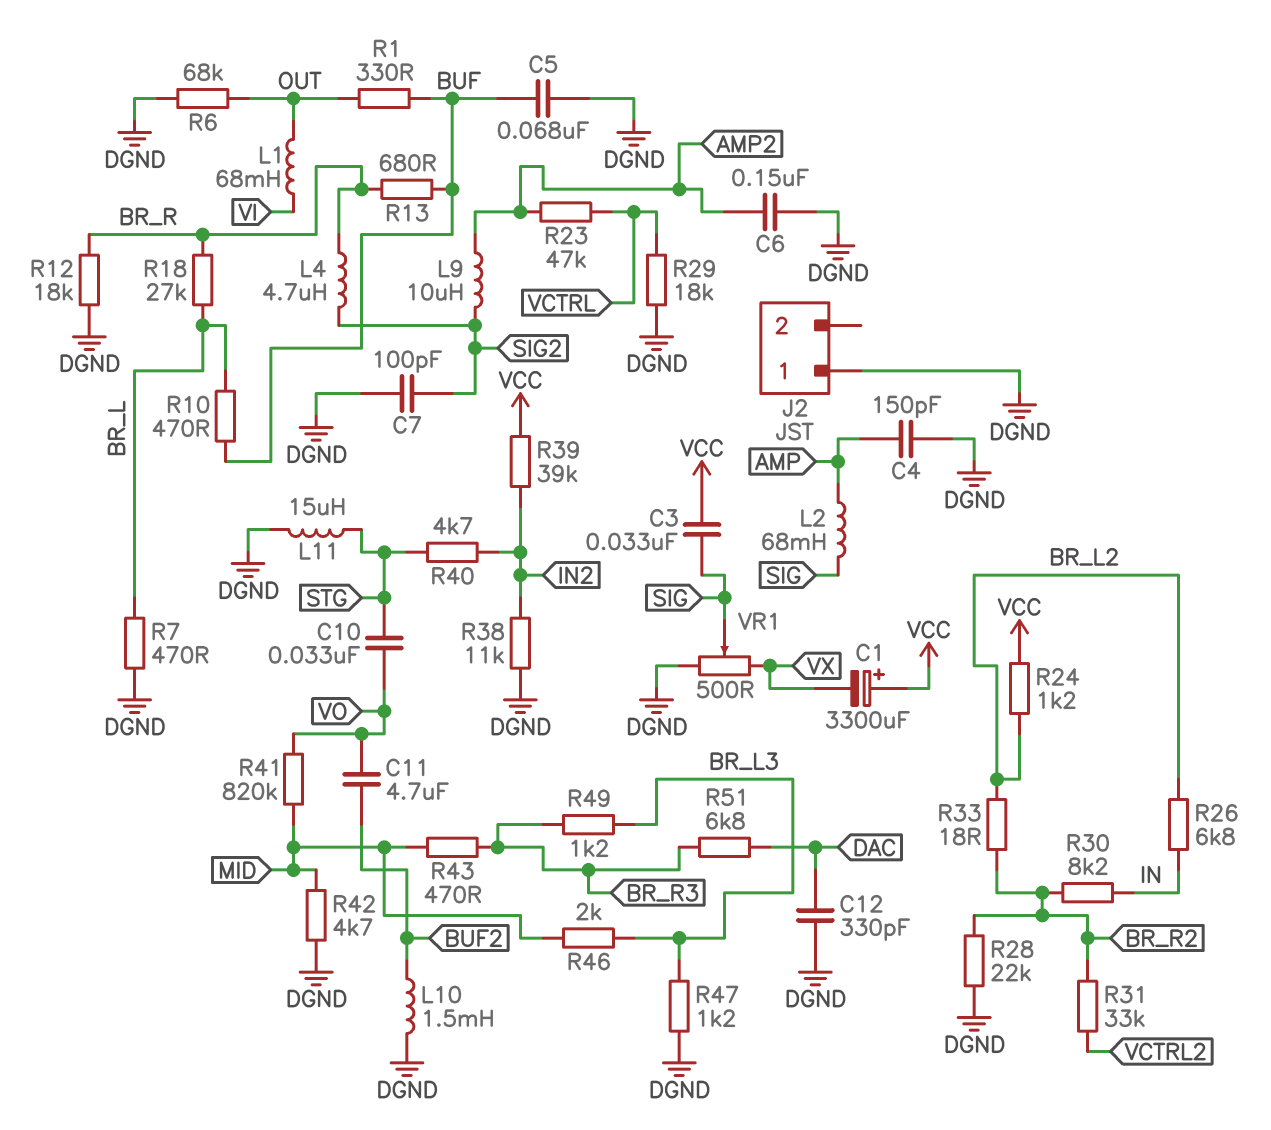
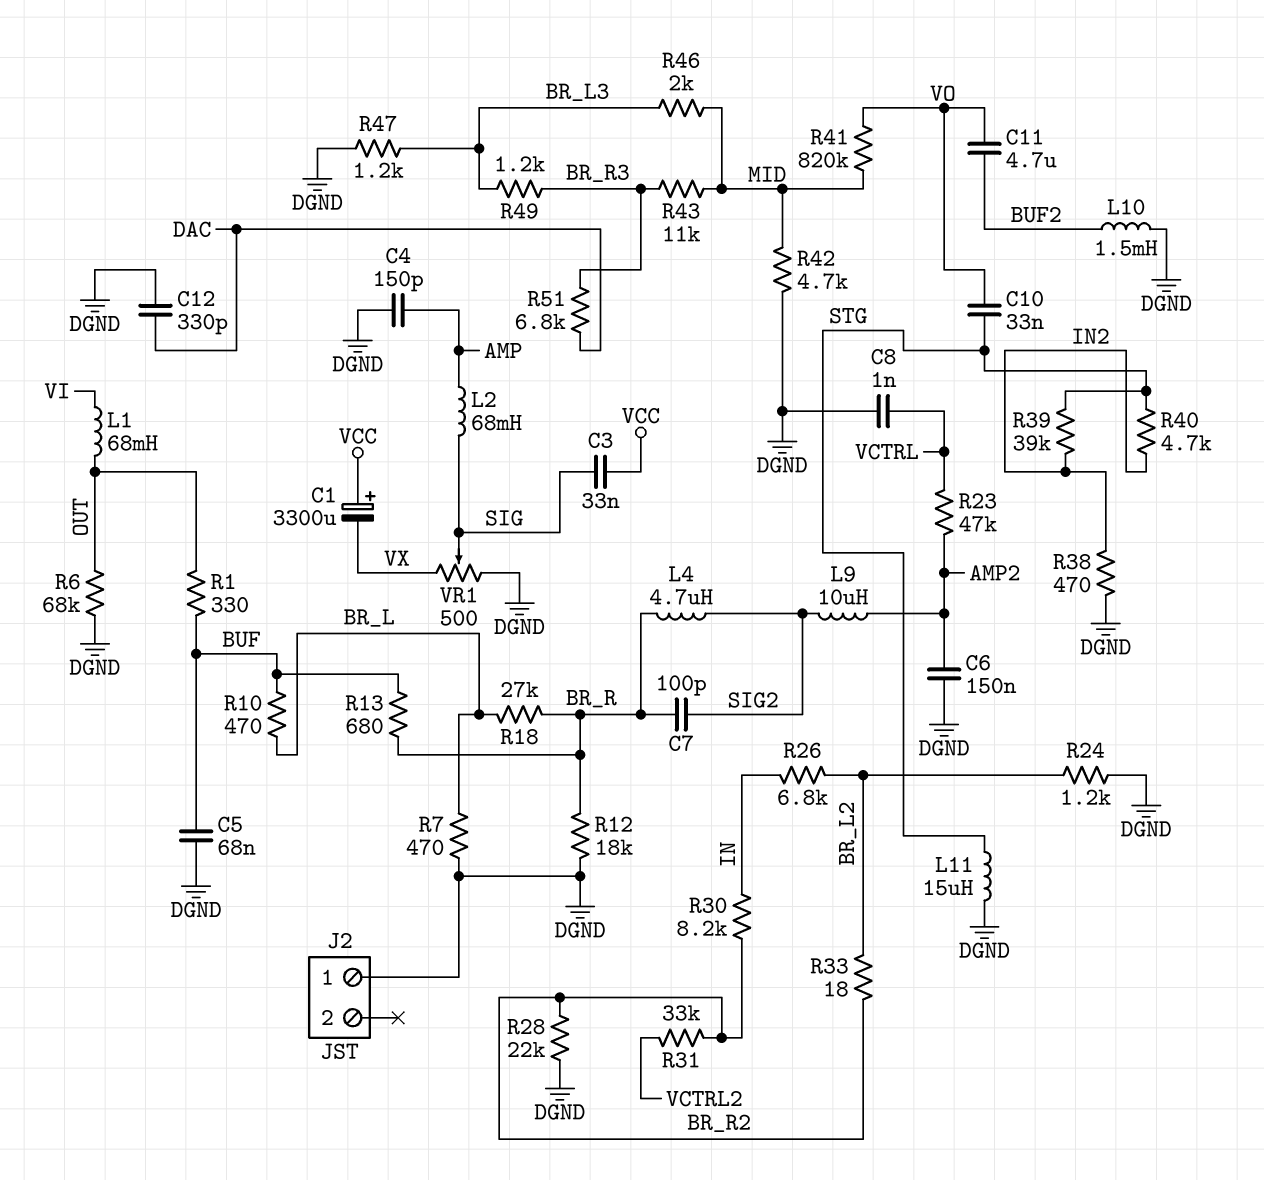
C7: 100pF (DGND, SIG2) -> 100pF (BR_R, SIG2)
C8: none -> 1nF (DGND, VCTRL)
R24: 1.2k (BR_L2, VCC) -> 1.2k (BR_L2, DGND)
R29: 18k (DGND, VCTRL) -> none
R38: 11k (DGND, IN2) -> 470 (DGND, IN2)
R39: 39k (IN2, VCC) -> 39k (IN2, STG)
R43: 470 (BR_R3, MID) -> 11k (BR_R3, MID)

